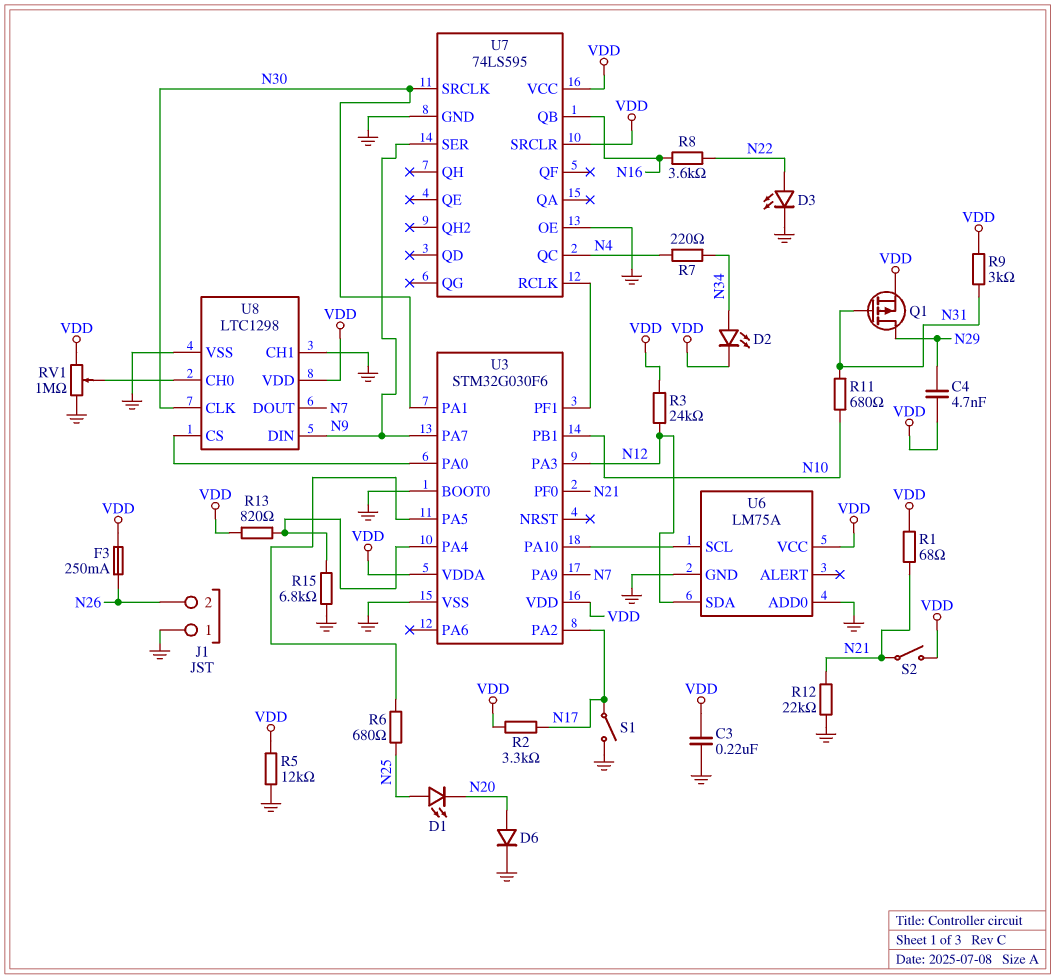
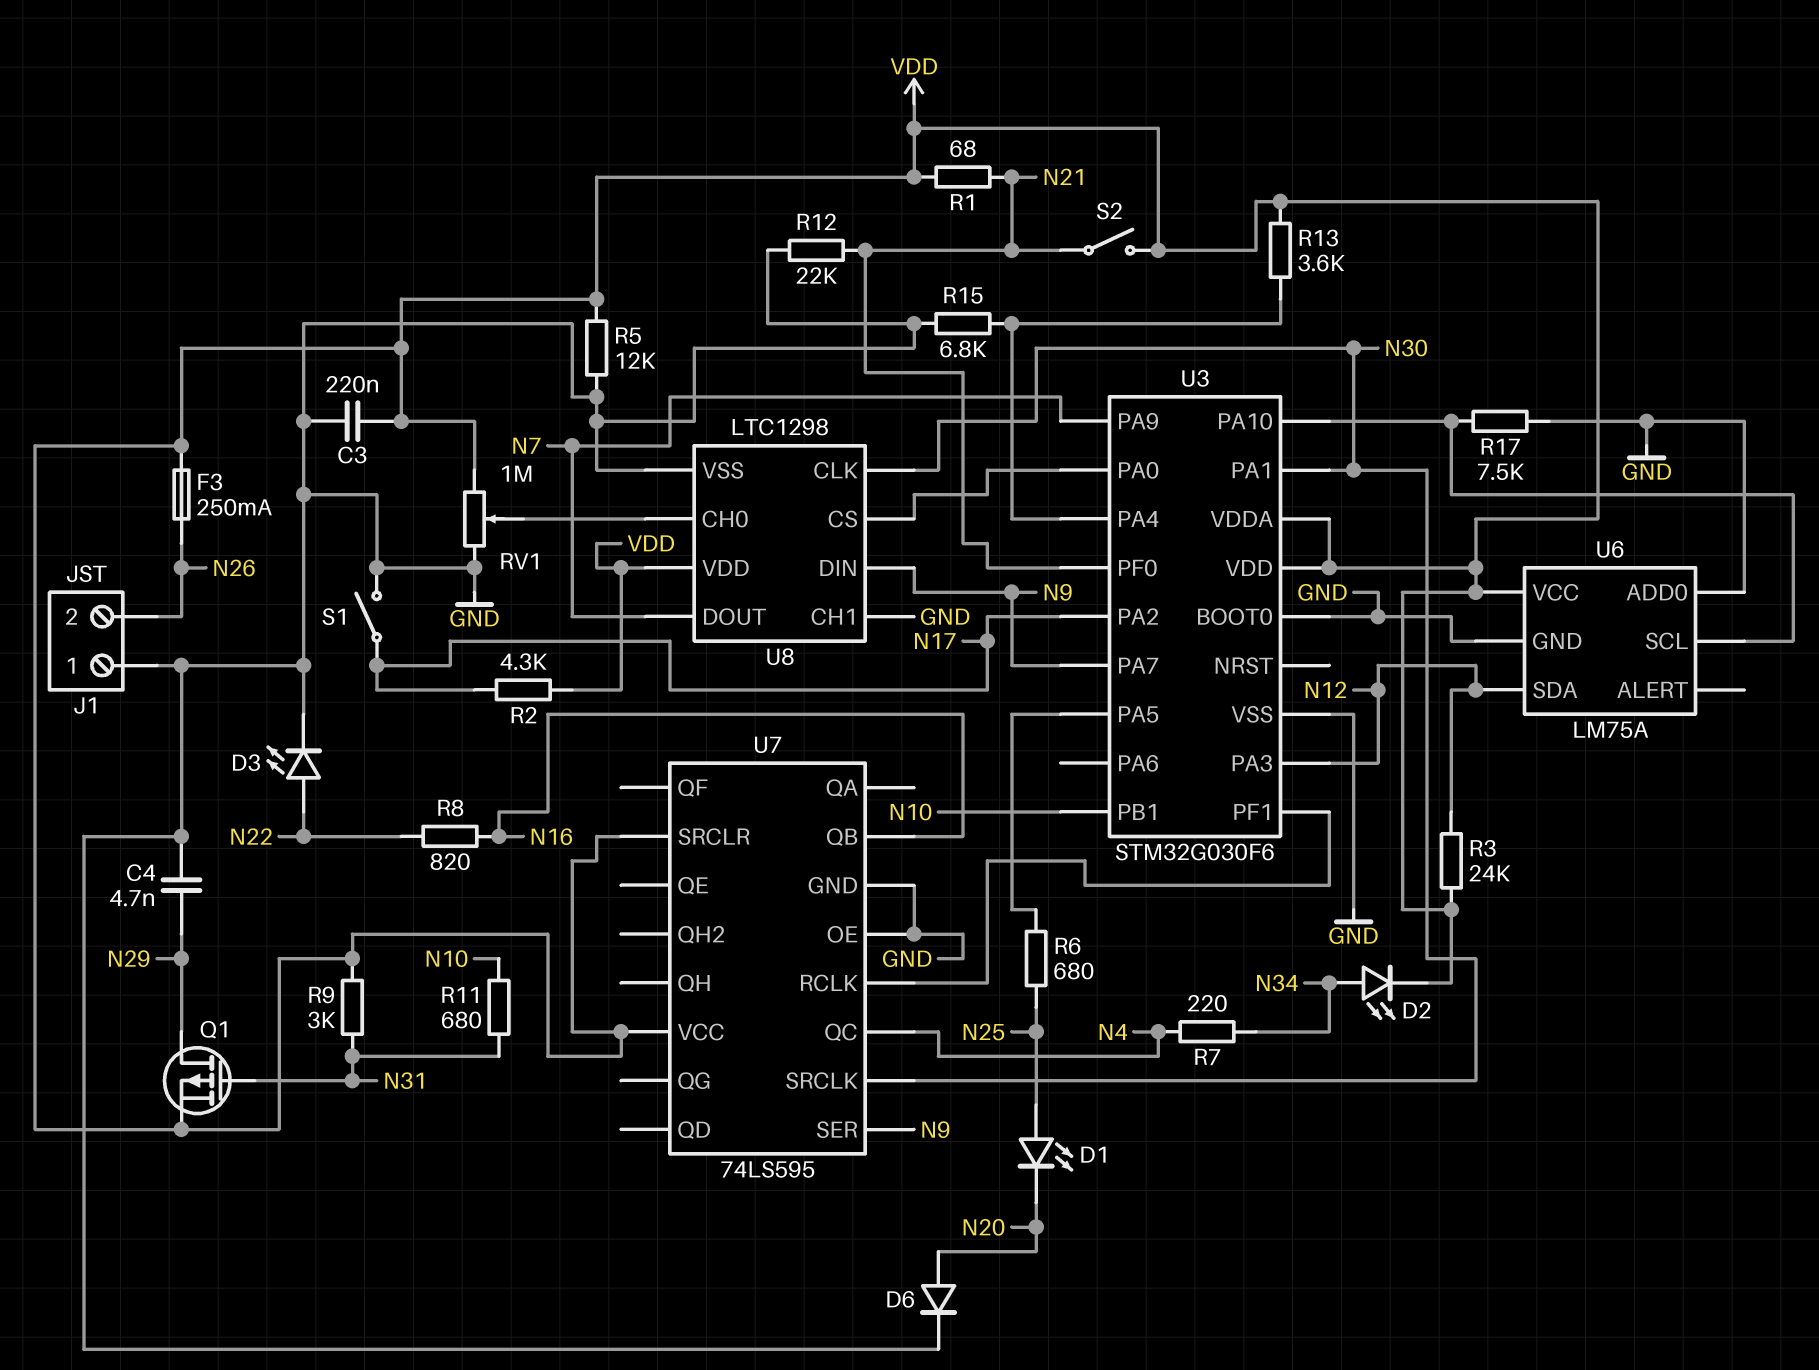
C4: 4.7nF (N29, VDD) -> 4.7nF (GND, N29)
R2: 3.3k (N17, VDD) -> 4.3k (N17, VDD)
R8: 3.6k (N16, N22) -> 820 (N16, N22)
R13: 820 (U3/PA4, VDD) -> 3.6k (U3/PA4, VDD)
R17: none -> 7.5k (GND, U3/PA10)

